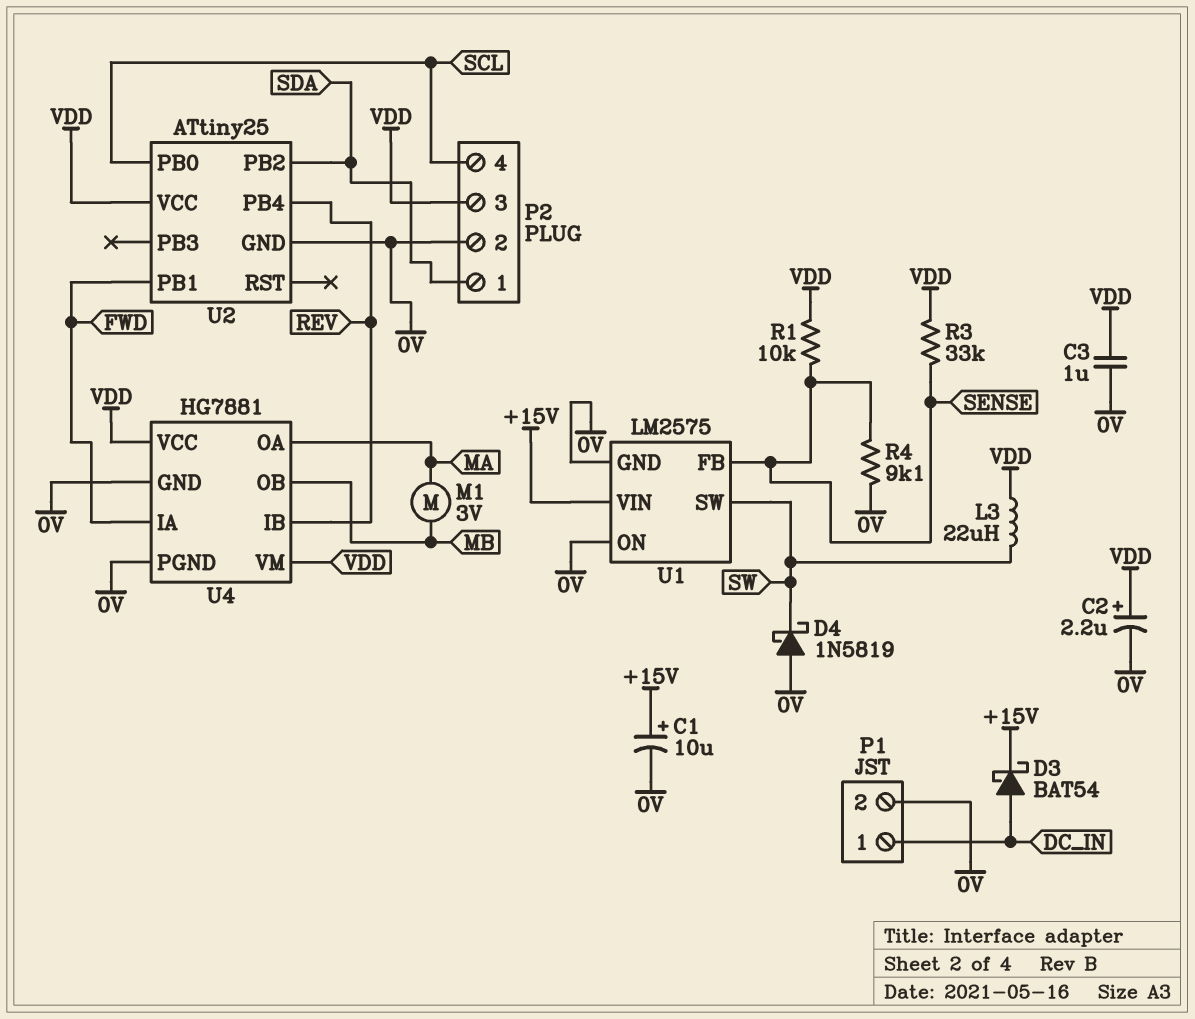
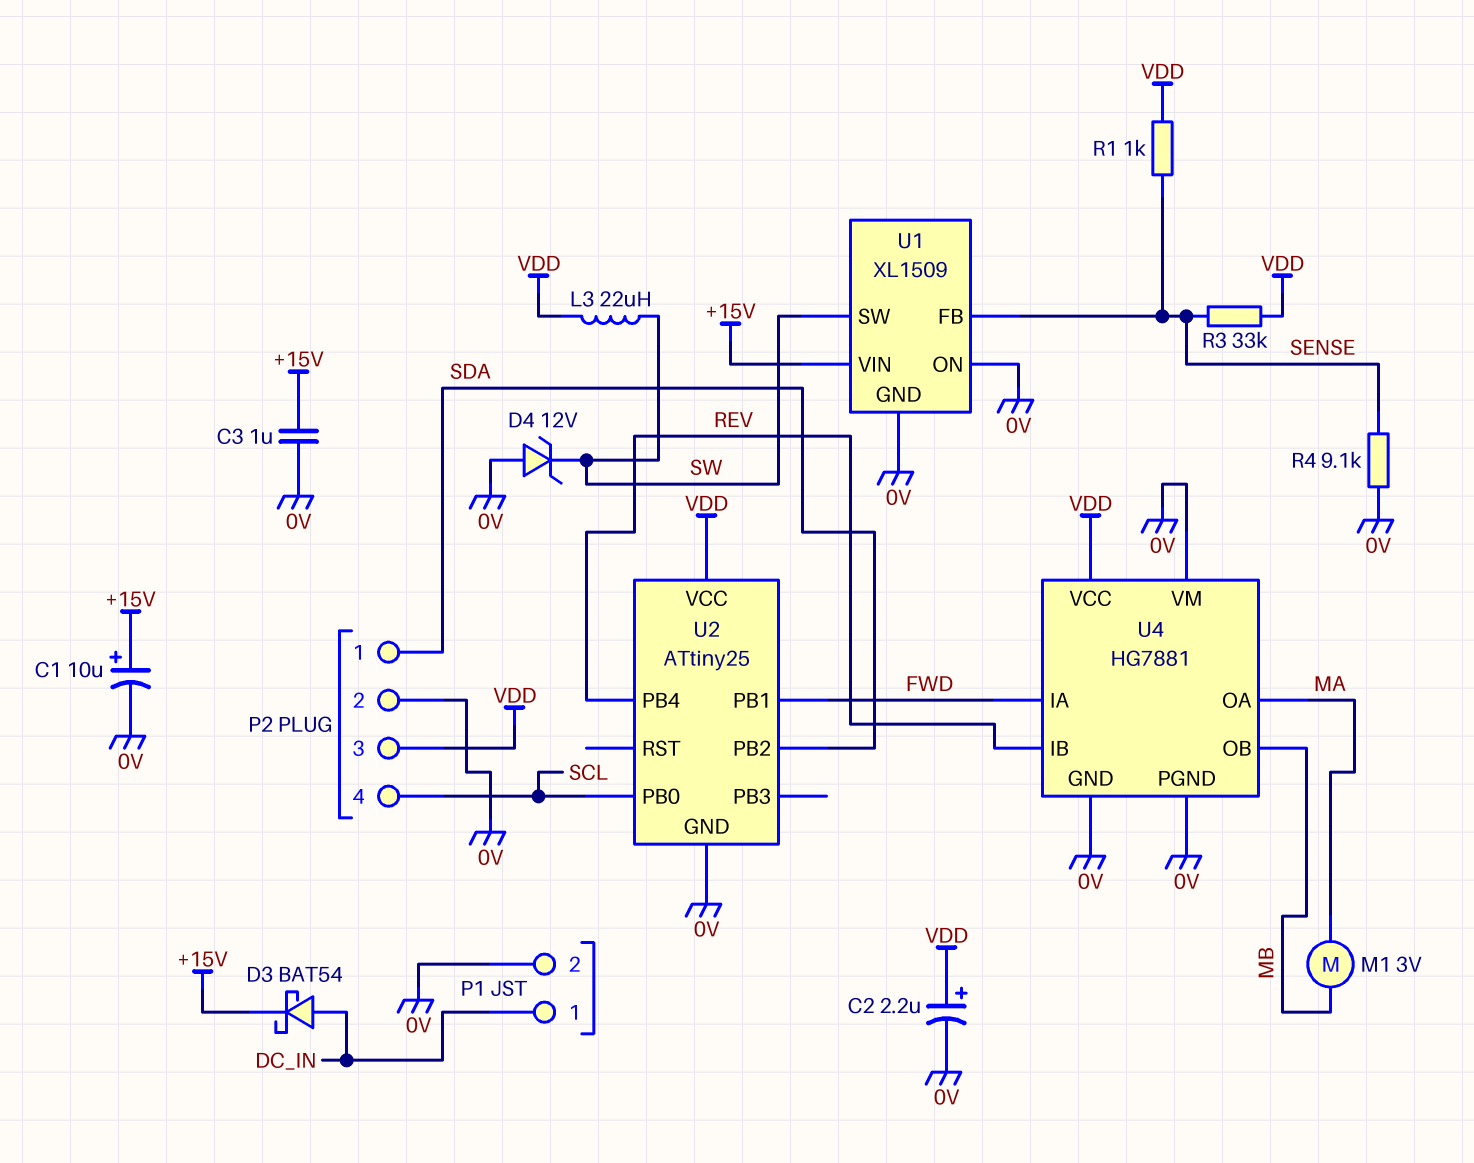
C3: 1uF (0V, VDD) -> 1uF (+15V, 0V)
D4: schottky 1N5819 (A 0V, K SW) -> zener 12V (A 0V, K SW)
R1: 10k (SENSE, VDD) -> 1k (SENSE, VDD)
U1: LM2575 -> XL1509
U4 pin VM: VDD -> 0V

